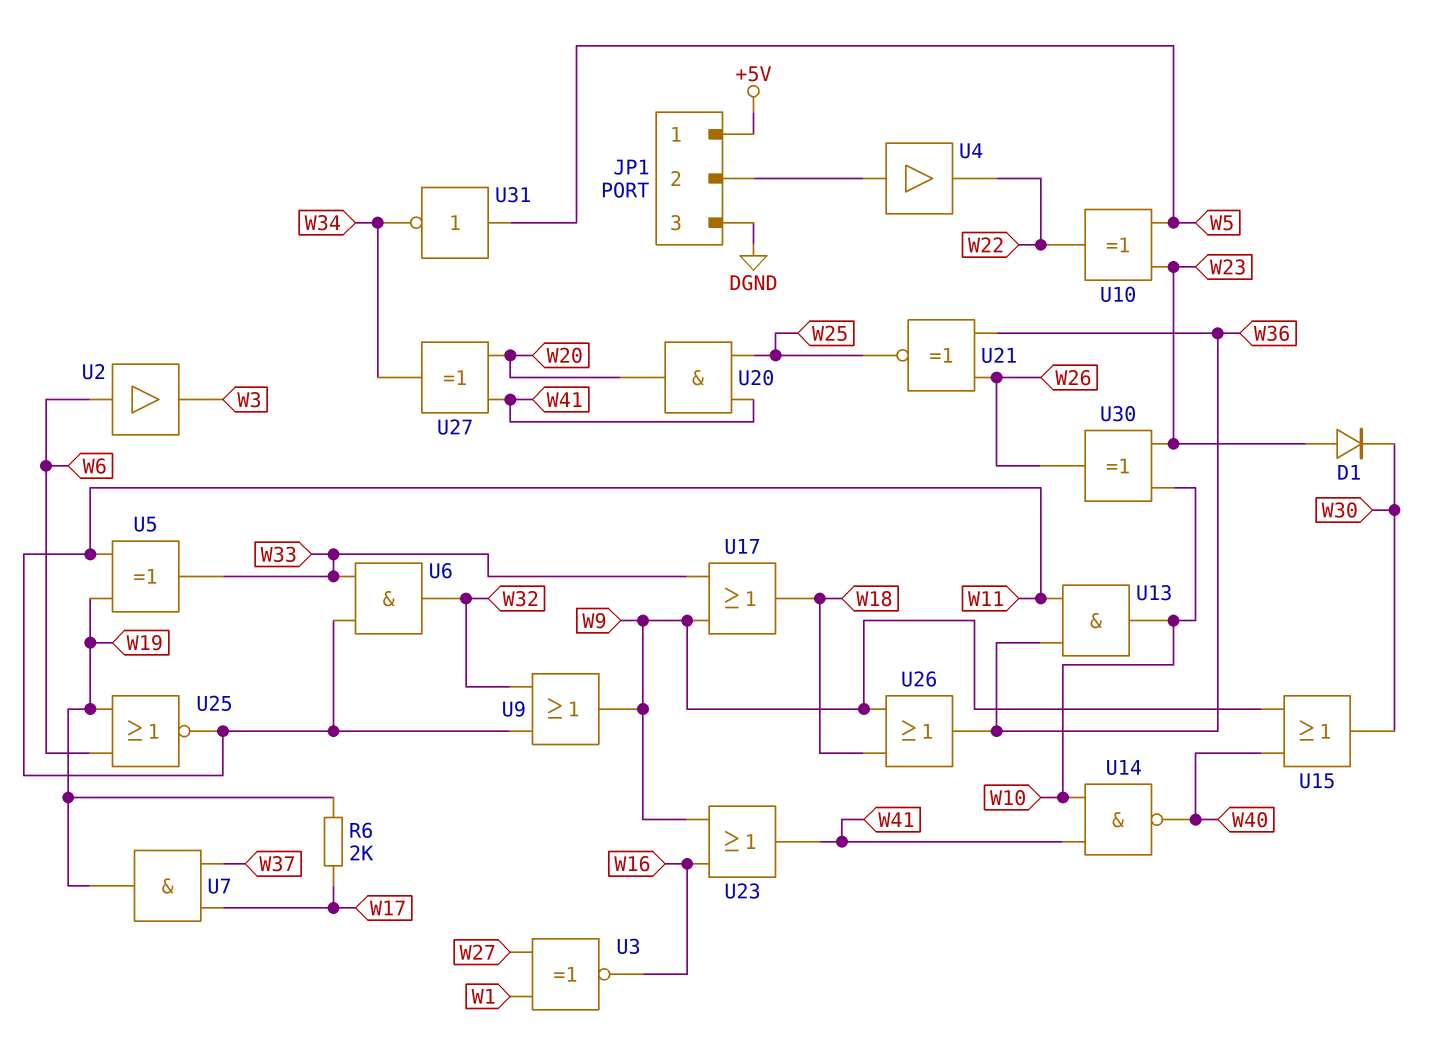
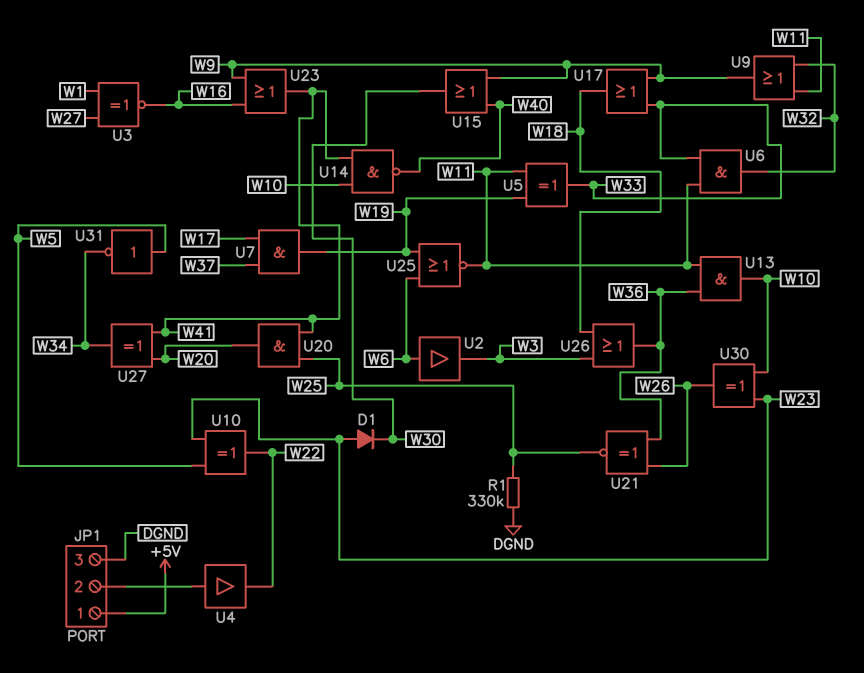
R1: none -> 330k (DGND, W25)
R6: 2k (W17, W19) -> none
U26: OR (in W9, in W18, out W36) -> OR (in W3, in W18, out W36)

